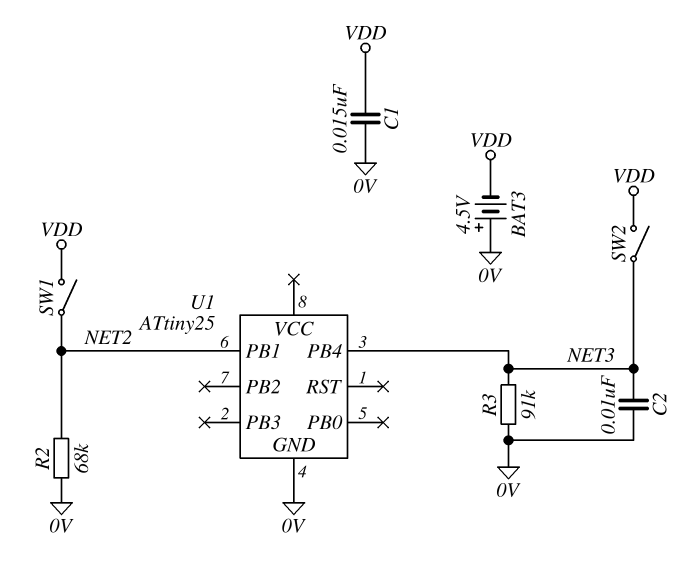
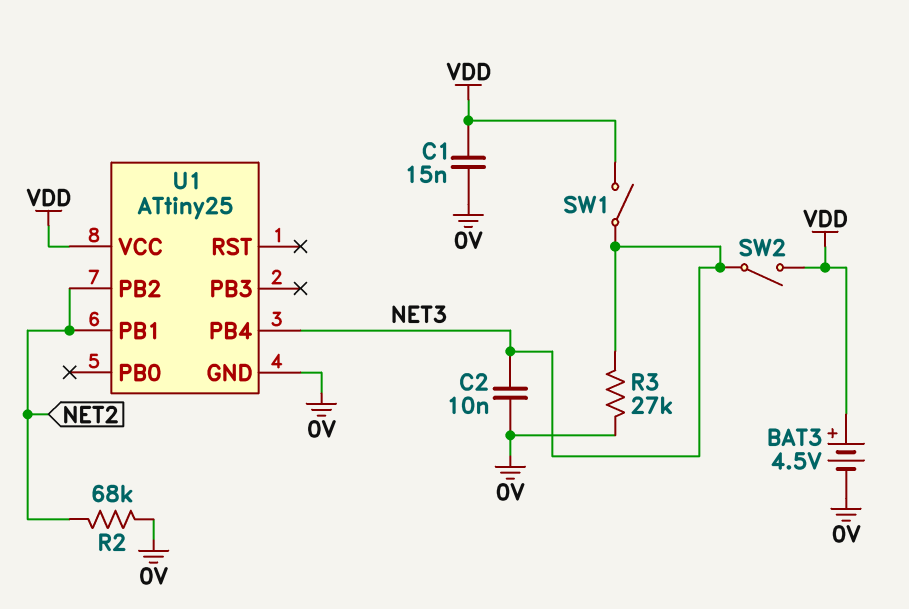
BAT3: 4.5V (plus 0V, minus VDD) -> 4.5V (plus VDD, minus 0V)
R3: 91k (0V, NET3) -> 27k (0V, NET3)
SW1: switch (NET2, VDD) -> switch (NET3, VDD)
U1 pin PB2: none -> NET2
U1 pin VCC: none -> VDD

